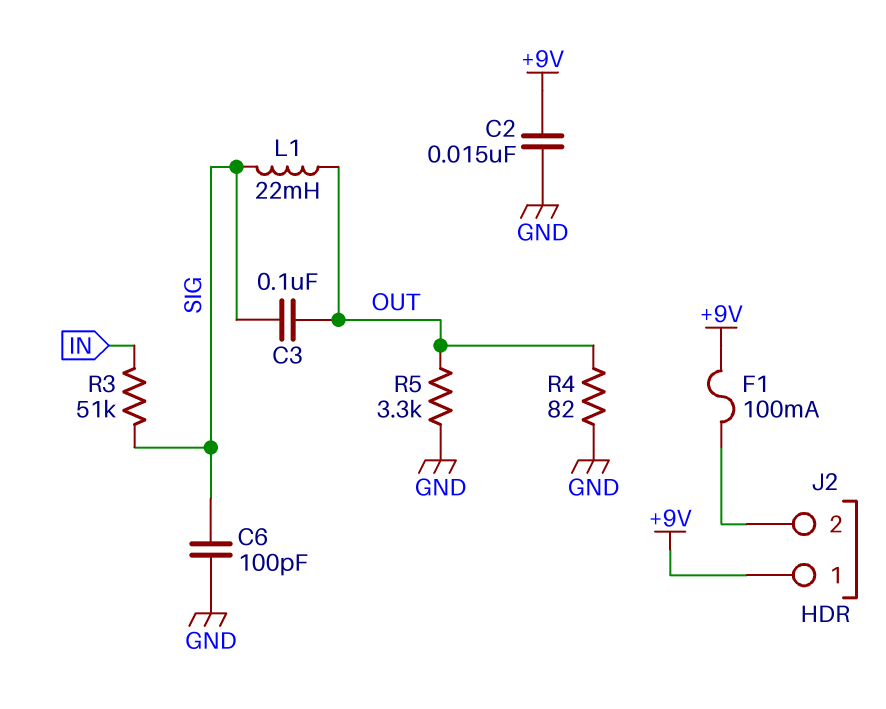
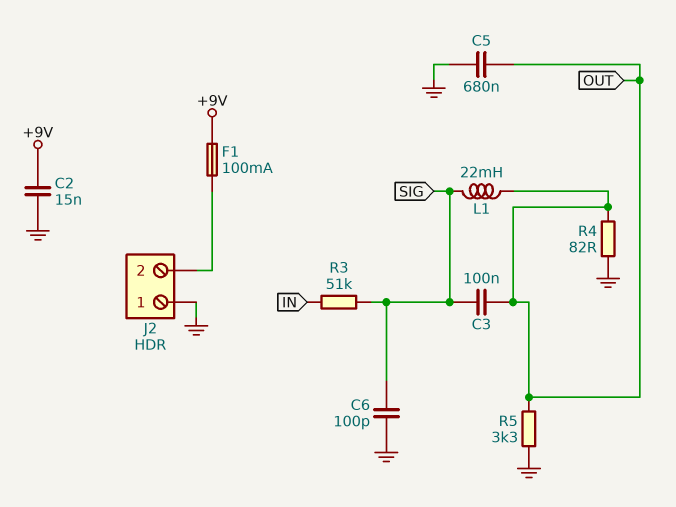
C5: none -> 680nF (GND, OUT)
J2 pin 1: +9V -> GND

